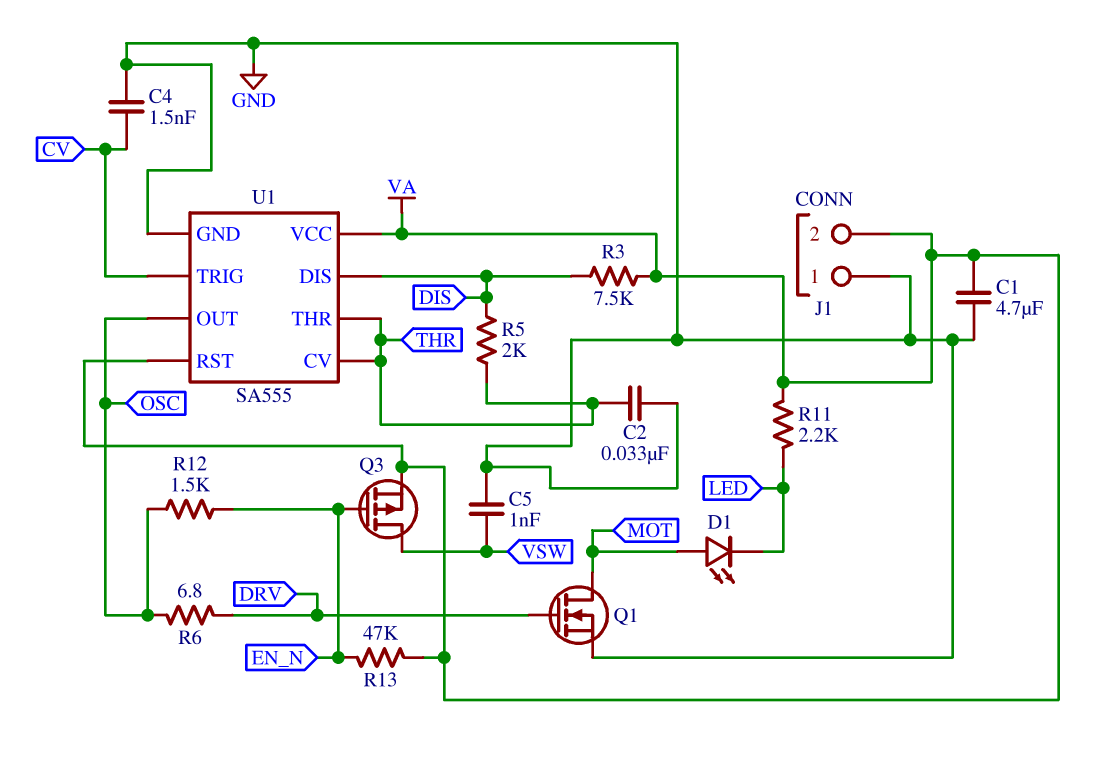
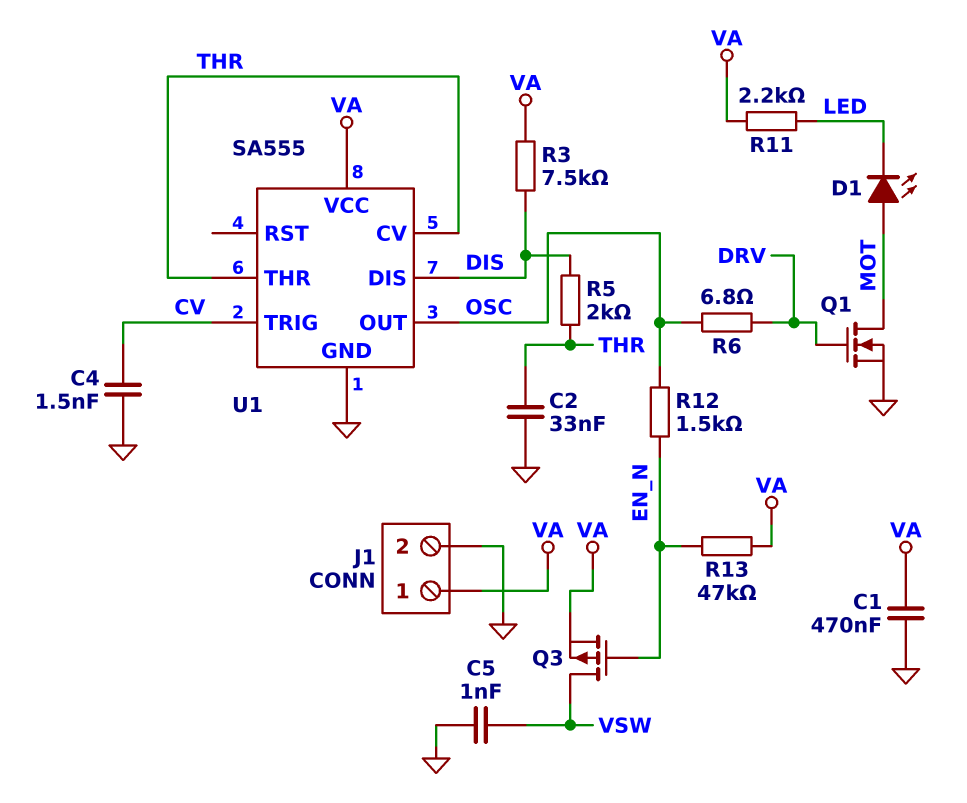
C1: 4.7uF (GND, VA) -> 470nF (GND, VA)
J1 pin 1: GND -> VA
J1 pin 2: VA -> GND
U1 pin RST: VA -> none

